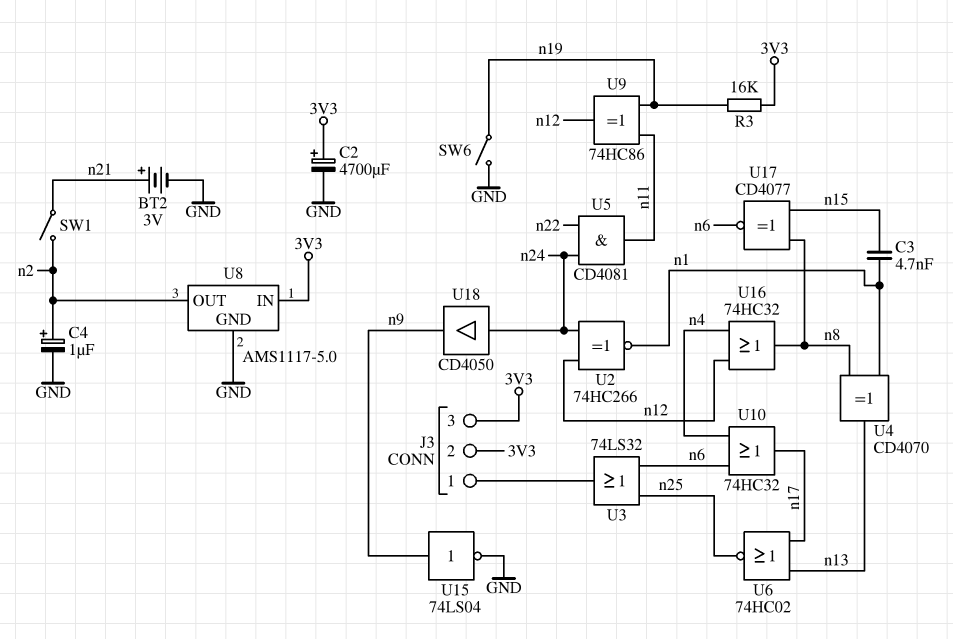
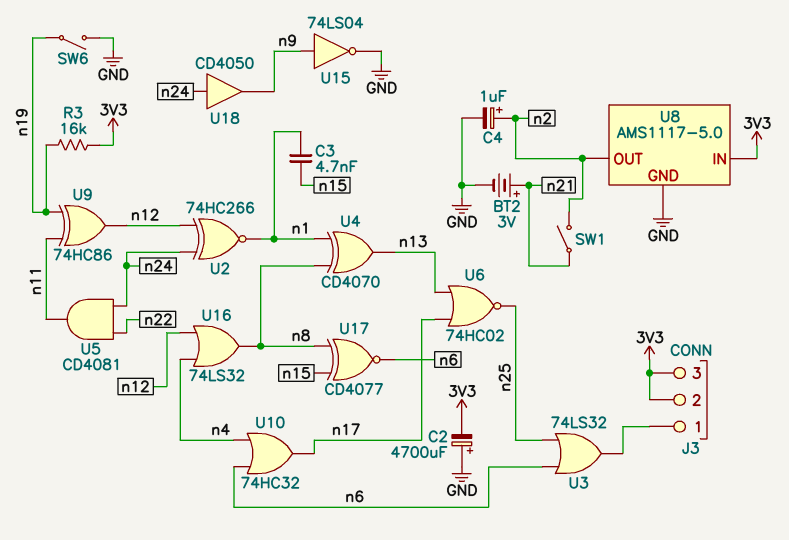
C2: 4700uF (plus 3V3, minus GND) -> 4700uF (plus GND, minus 3V3)
U16: OR 74HC32 (in n4, in n12, out n8) -> OR 74LS32 (in n4, in n12, out n8)

